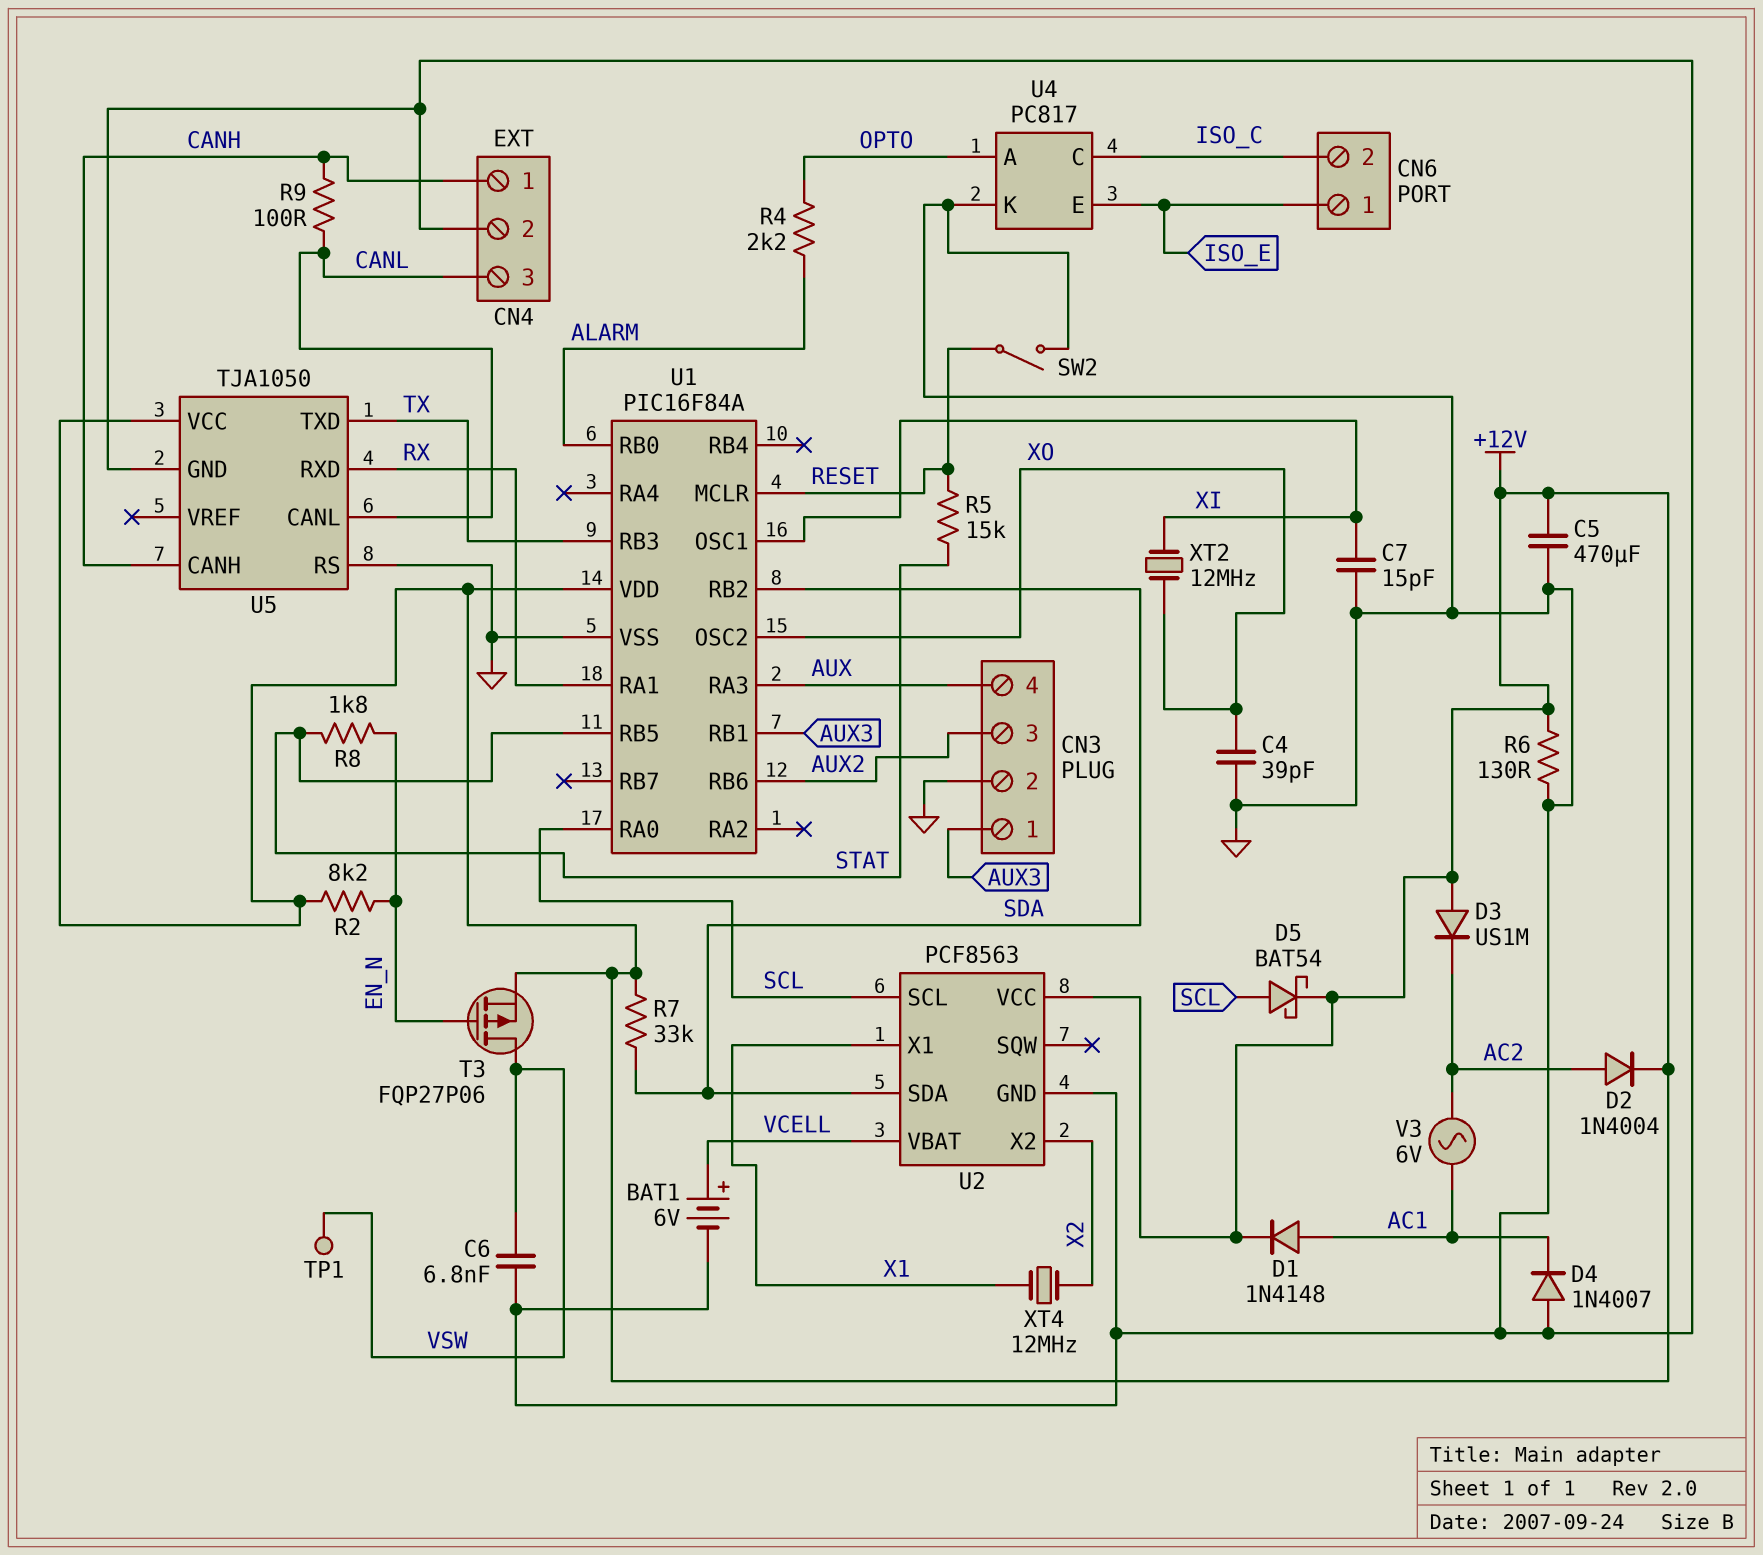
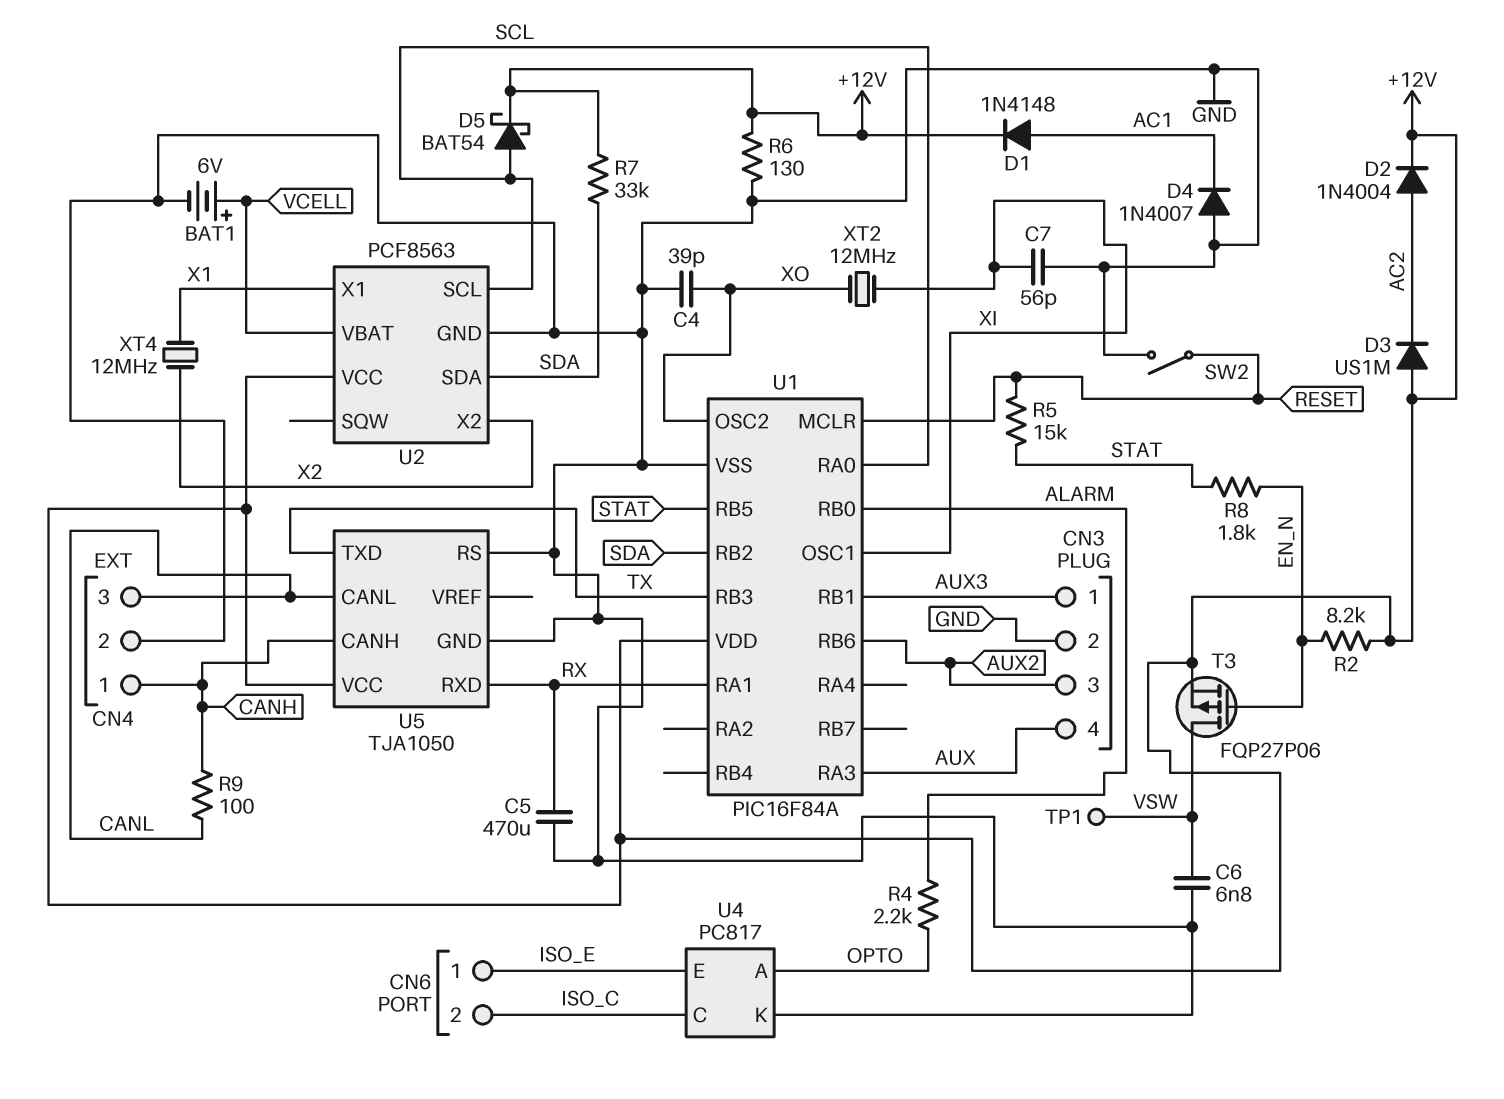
C5: 470uF (+12V, GND) -> 470uF (GND, RX)
C7: 15pF (GND, XI) -> 56pF (GND, XI)
V3: AC 6V (AC1, AC2) -> none

